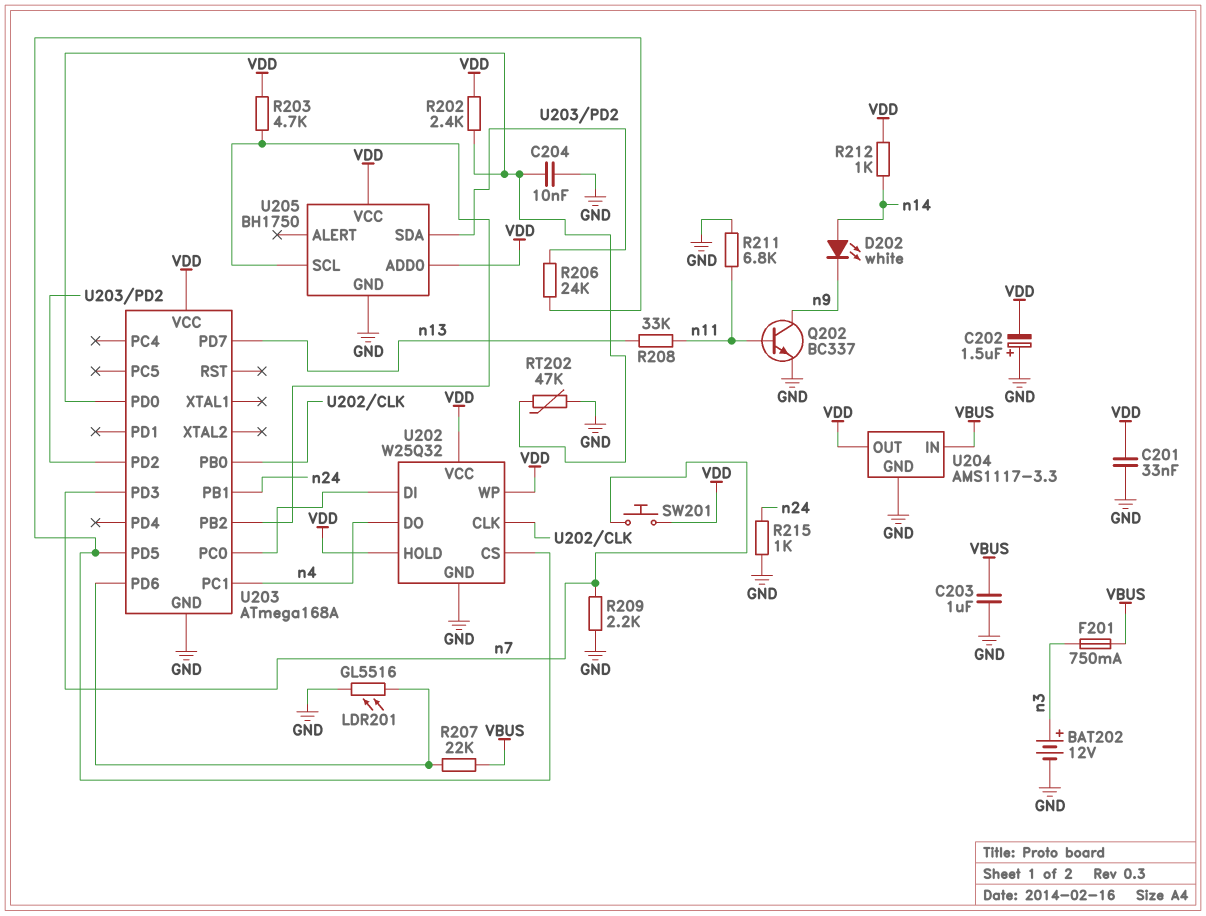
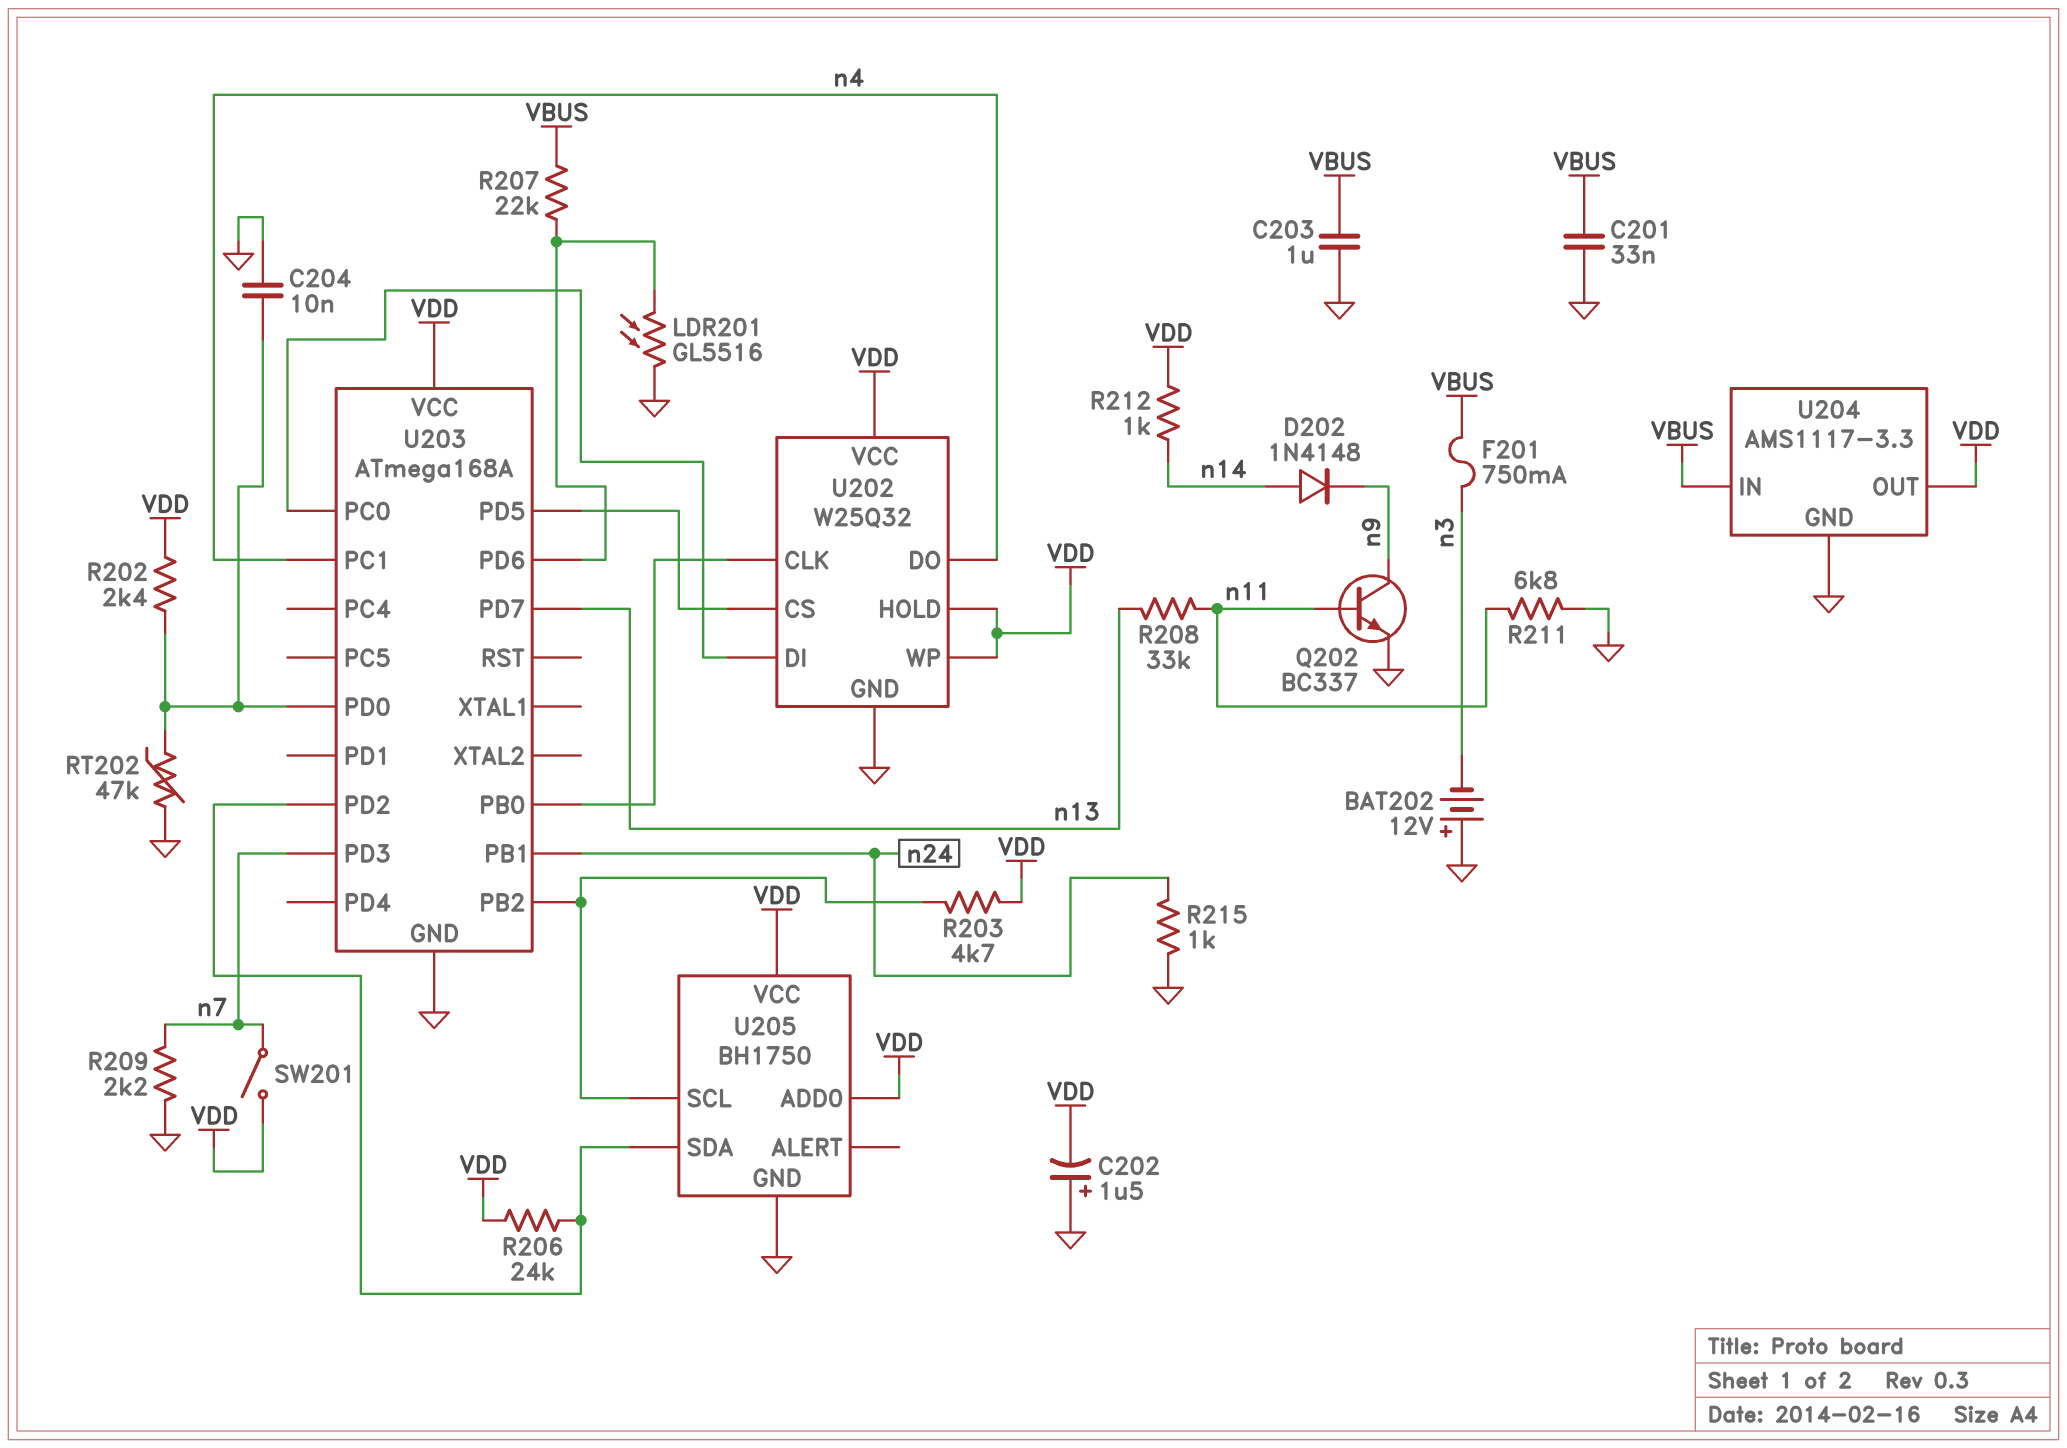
BAT202: 12V (plus n3, minus GND) -> 12V (plus GND, minus n3)
C201: 33nF (GND, VDD) -> 33nF (GND, VBUS)
D202: LED white (A n14, K n9) -> diode 1N4148 (A n14, K n9)
R206: 24k (U202/CS, U203/PD2) -> 24k (U203/PD2, VDD)
SW201: button (VDD, n7) -> switch (VDD, n7)

